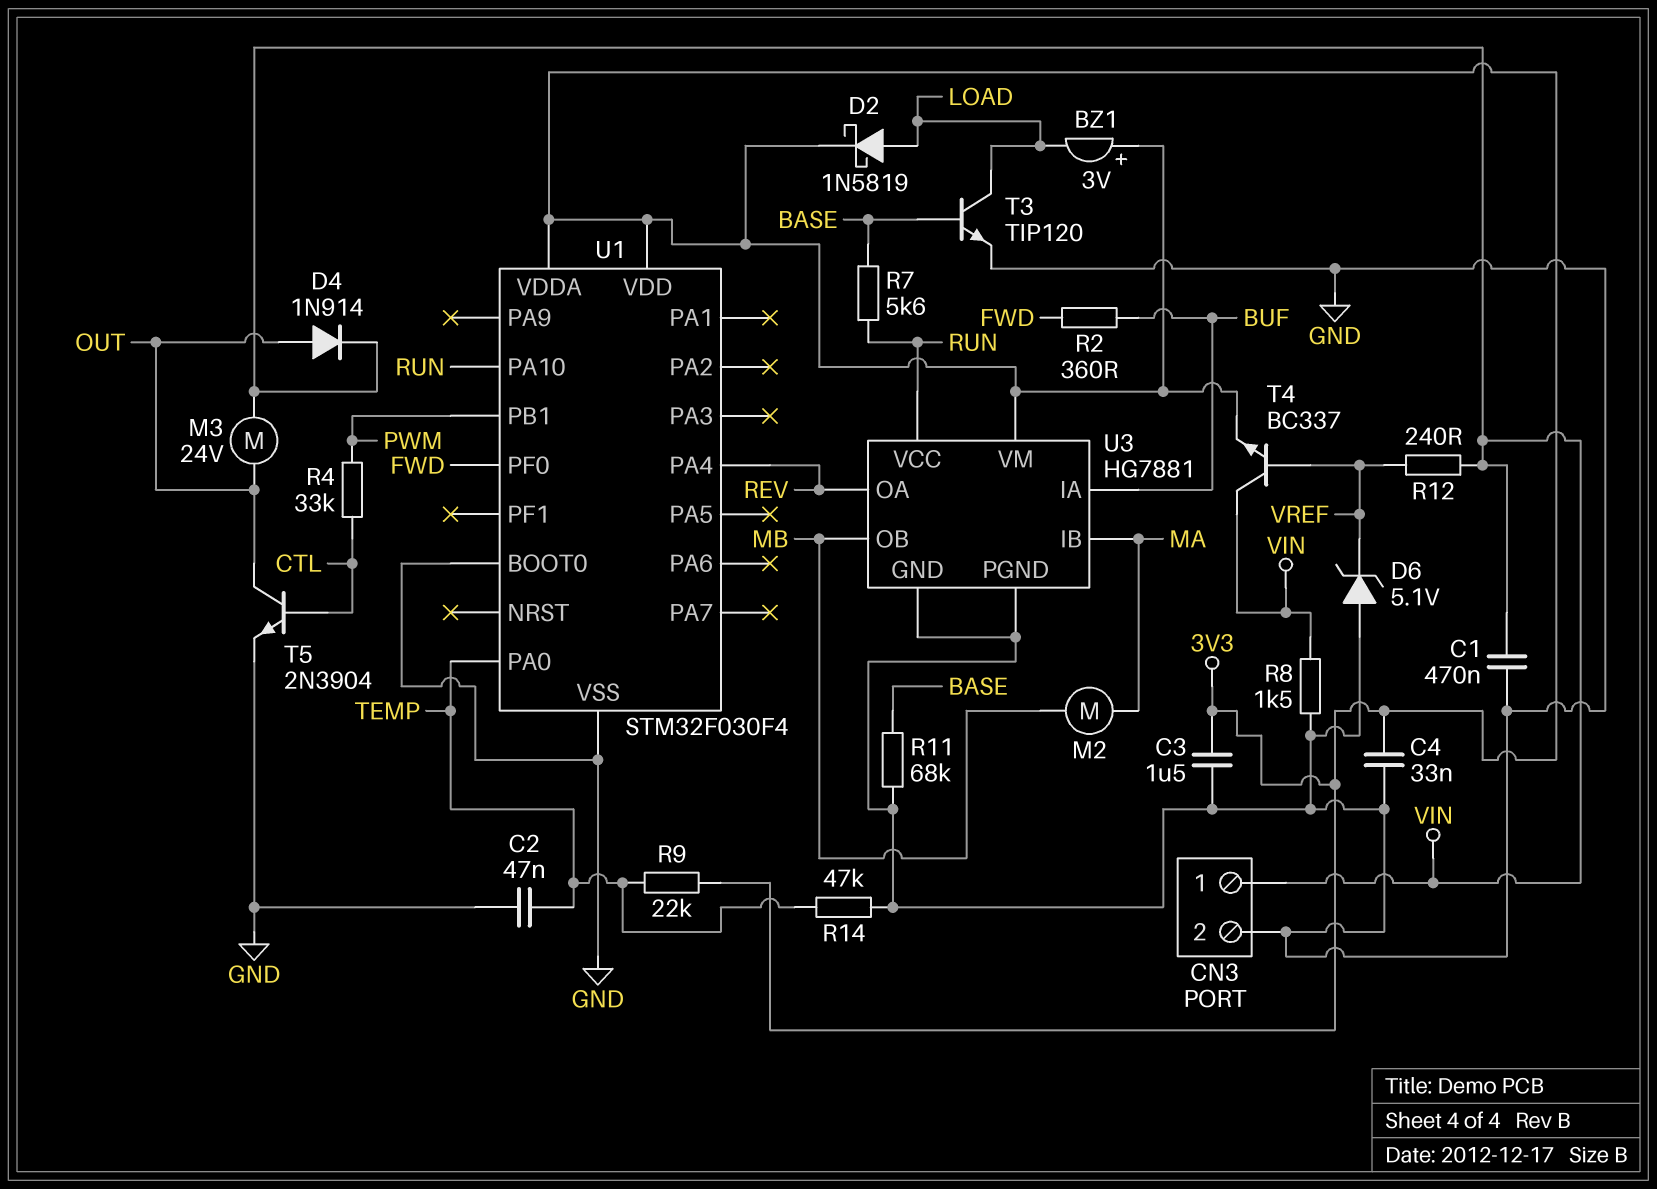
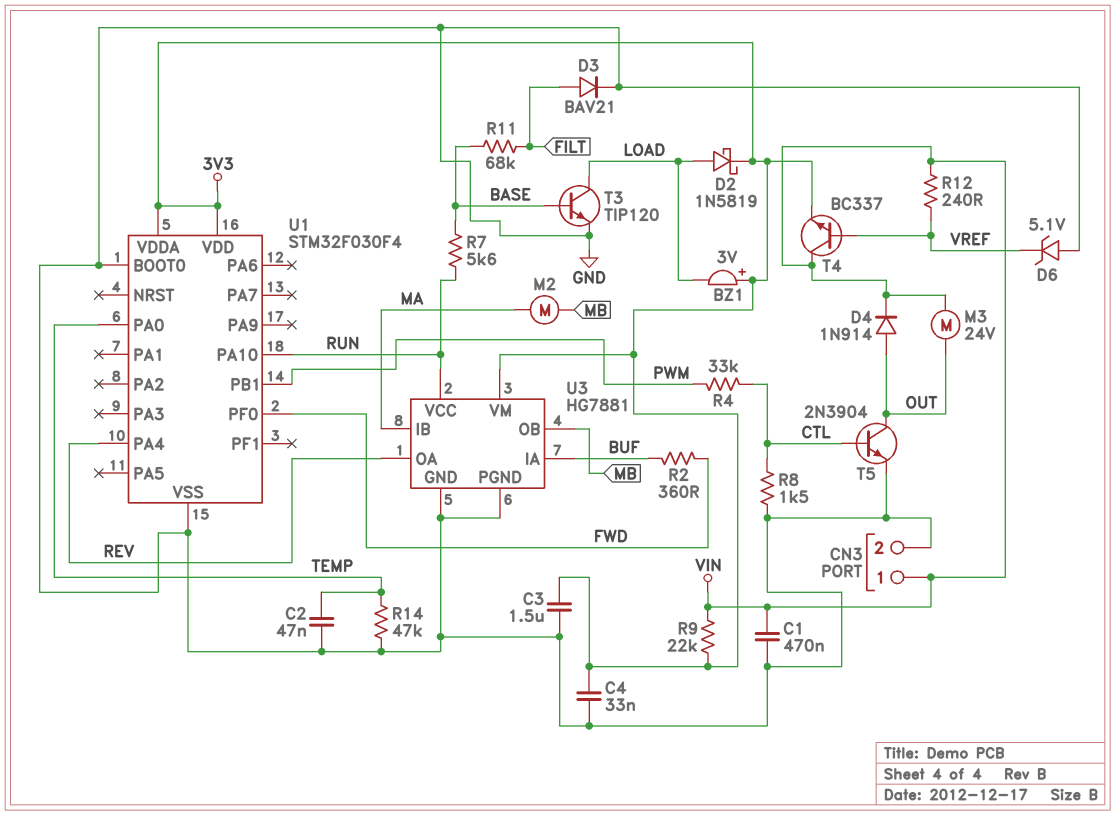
D3: none -> diode BAV21 (A FILT, K GND)
R8: 1.5k (GND, VIN) -> 1.5k (CTL, GND)
R9: 22k (3V3, TEMP) -> 22k (3V3, VIN)
R11: 68k (BASE, GND) -> 68k (BASE, FILT)

